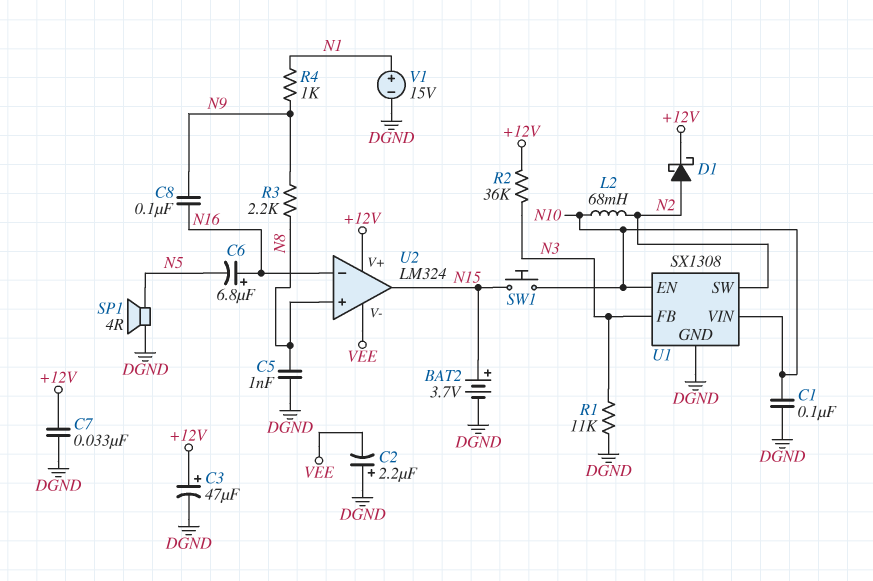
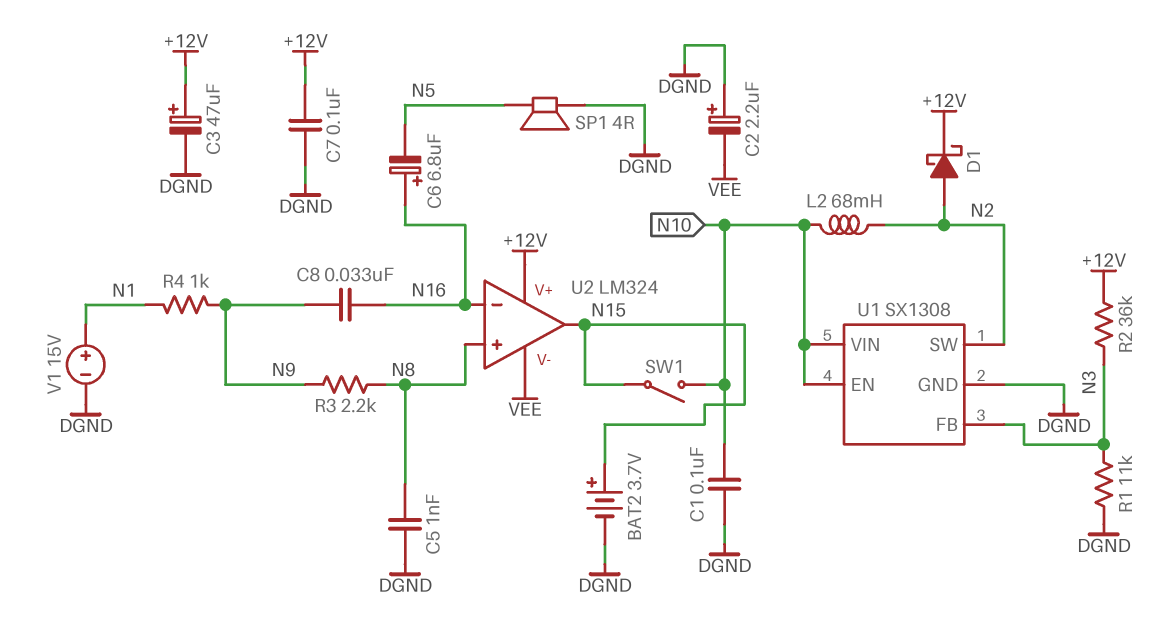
C7: 33nF (+12V, DGND) -> 100nF (+12V, DGND)
C8: 100nF (N9, N16) -> 33nF (N9, N16)
SW1: button (N10, N15) -> switch (N10, N15)

